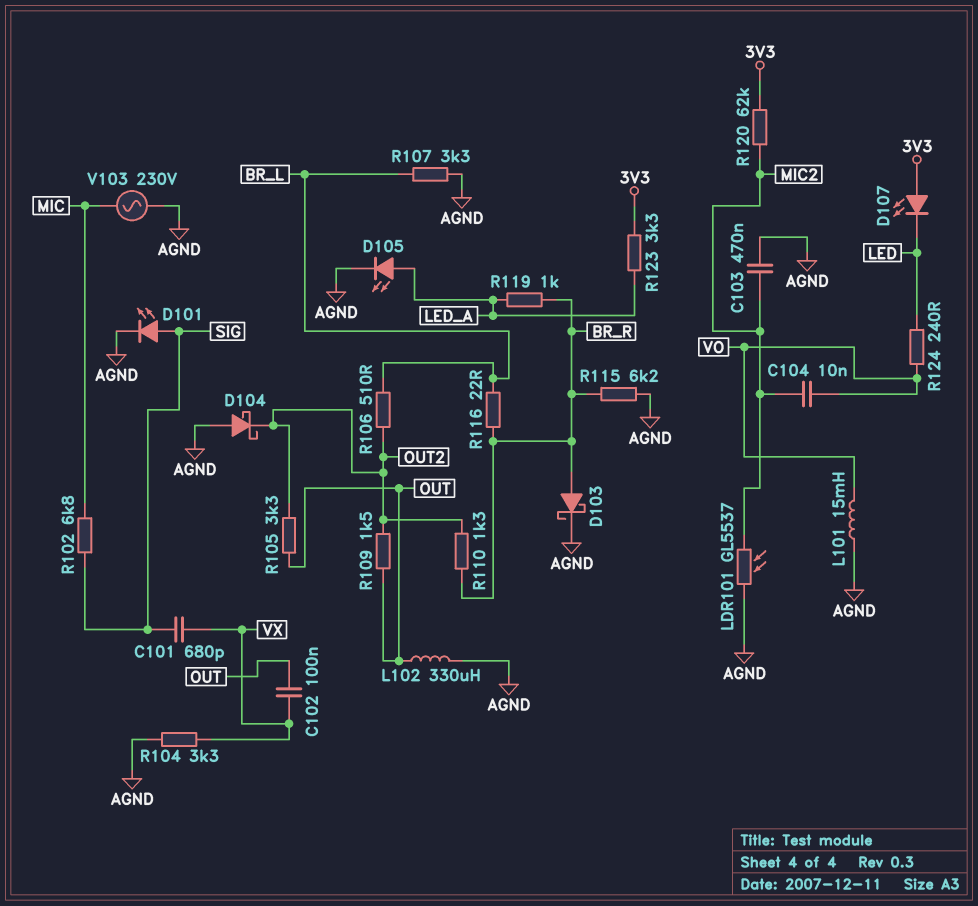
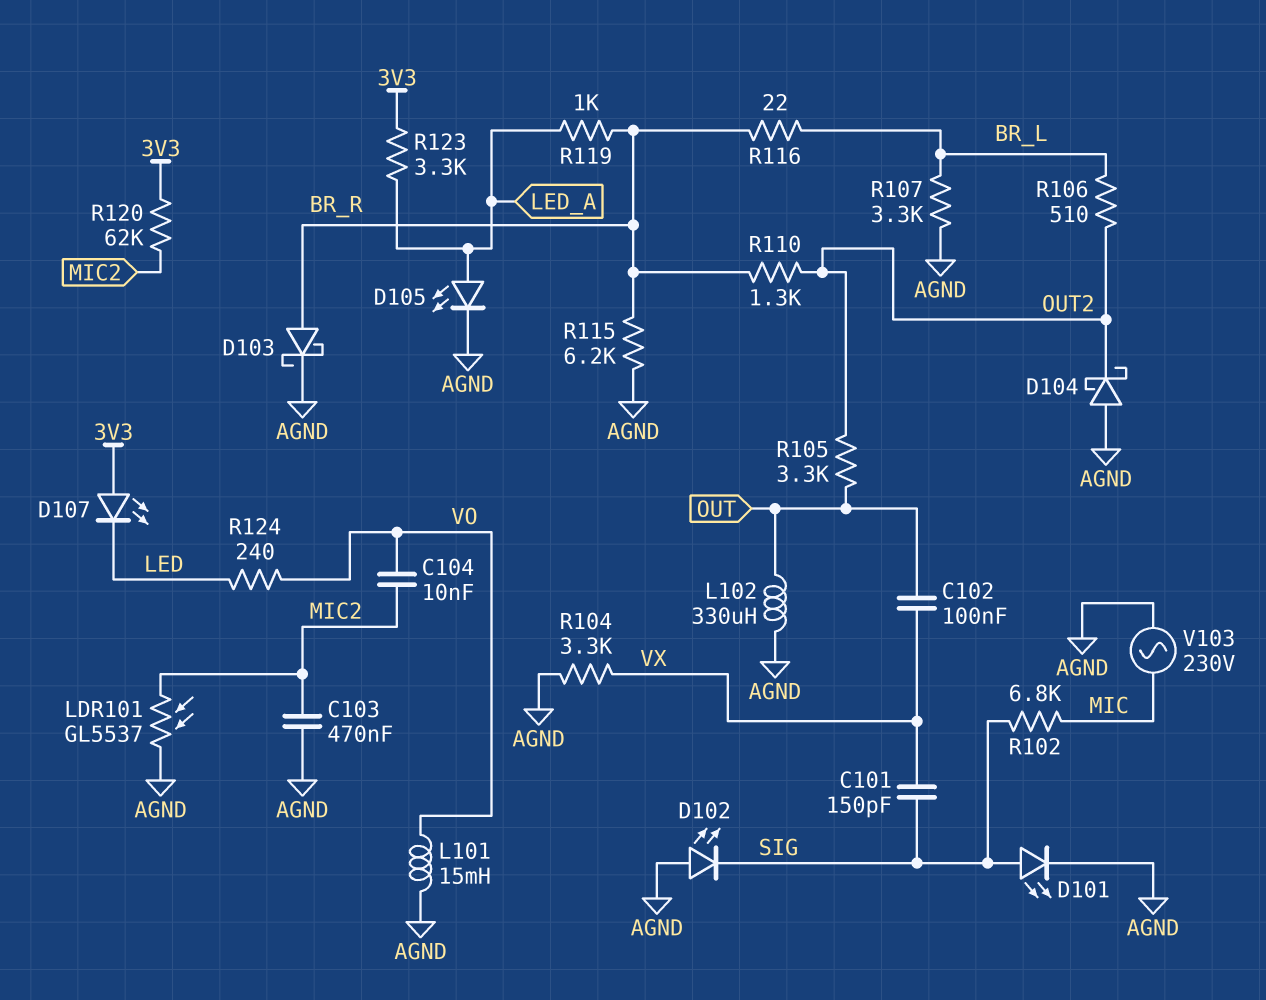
C101: 680pF (SIG, VX) -> 150pF (SIG, VX)
D102: none -> LED (A AGND, K SIG)
R109: 1.5k (OUT, OUT2) -> none

